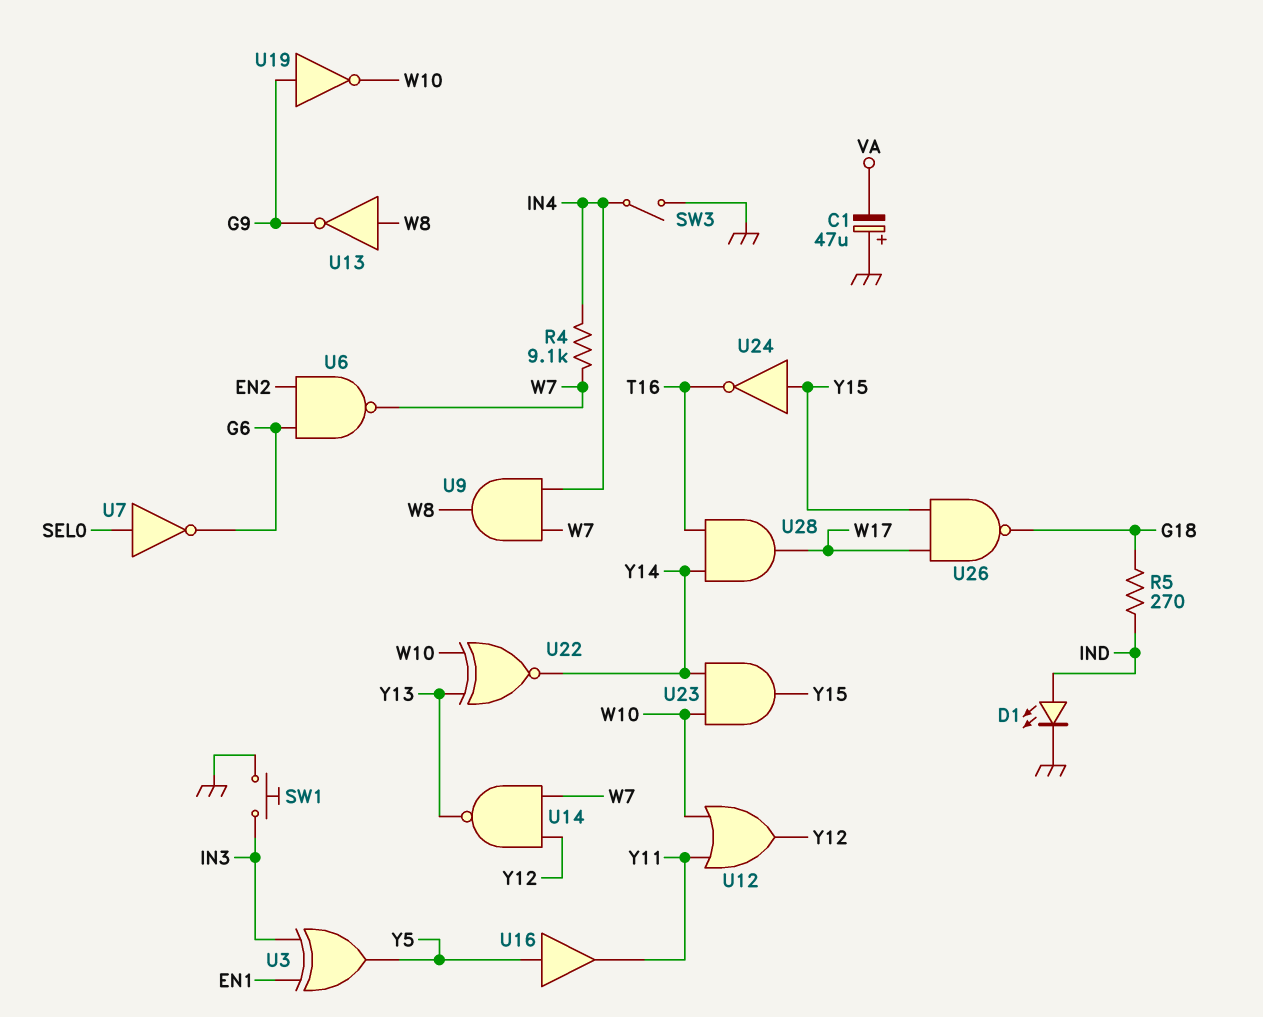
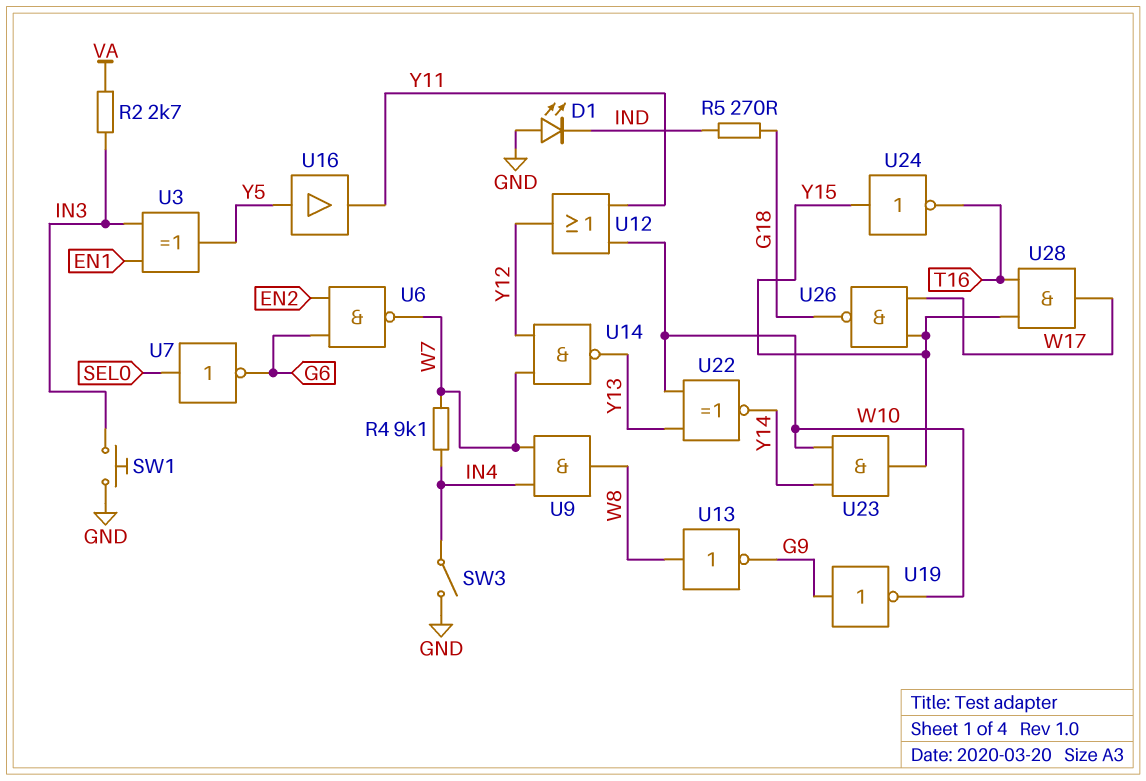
C1: 47uF (plus GND, minus VA) -> none
D1: LED (A IND, K GND) -> LED (A GND, K IND)
R2: none -> 2.7k (IN3, VA)
U28: AND (in T16, in Y14, out W17) -> AND (in T16, in Y15, out W17)

